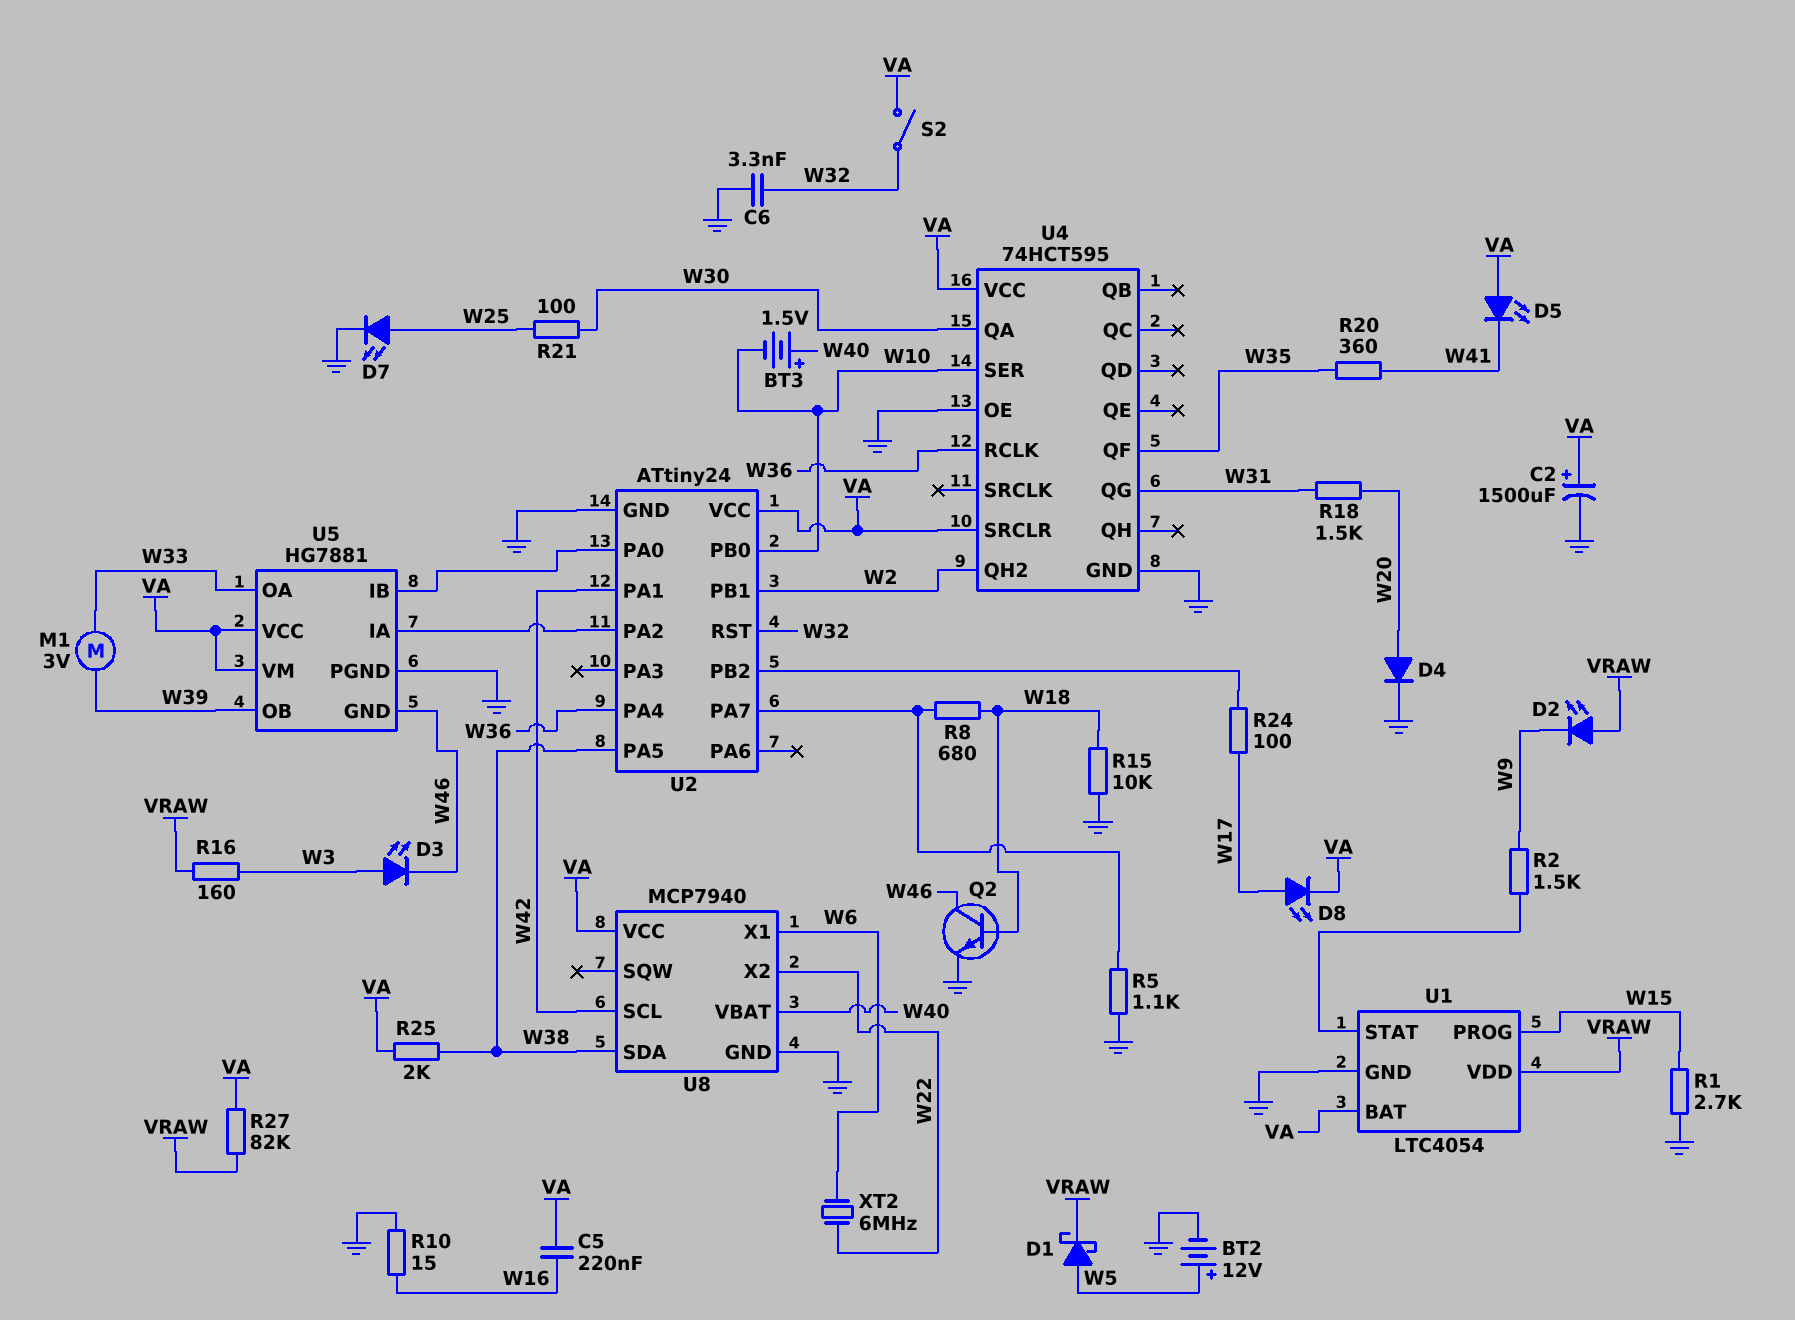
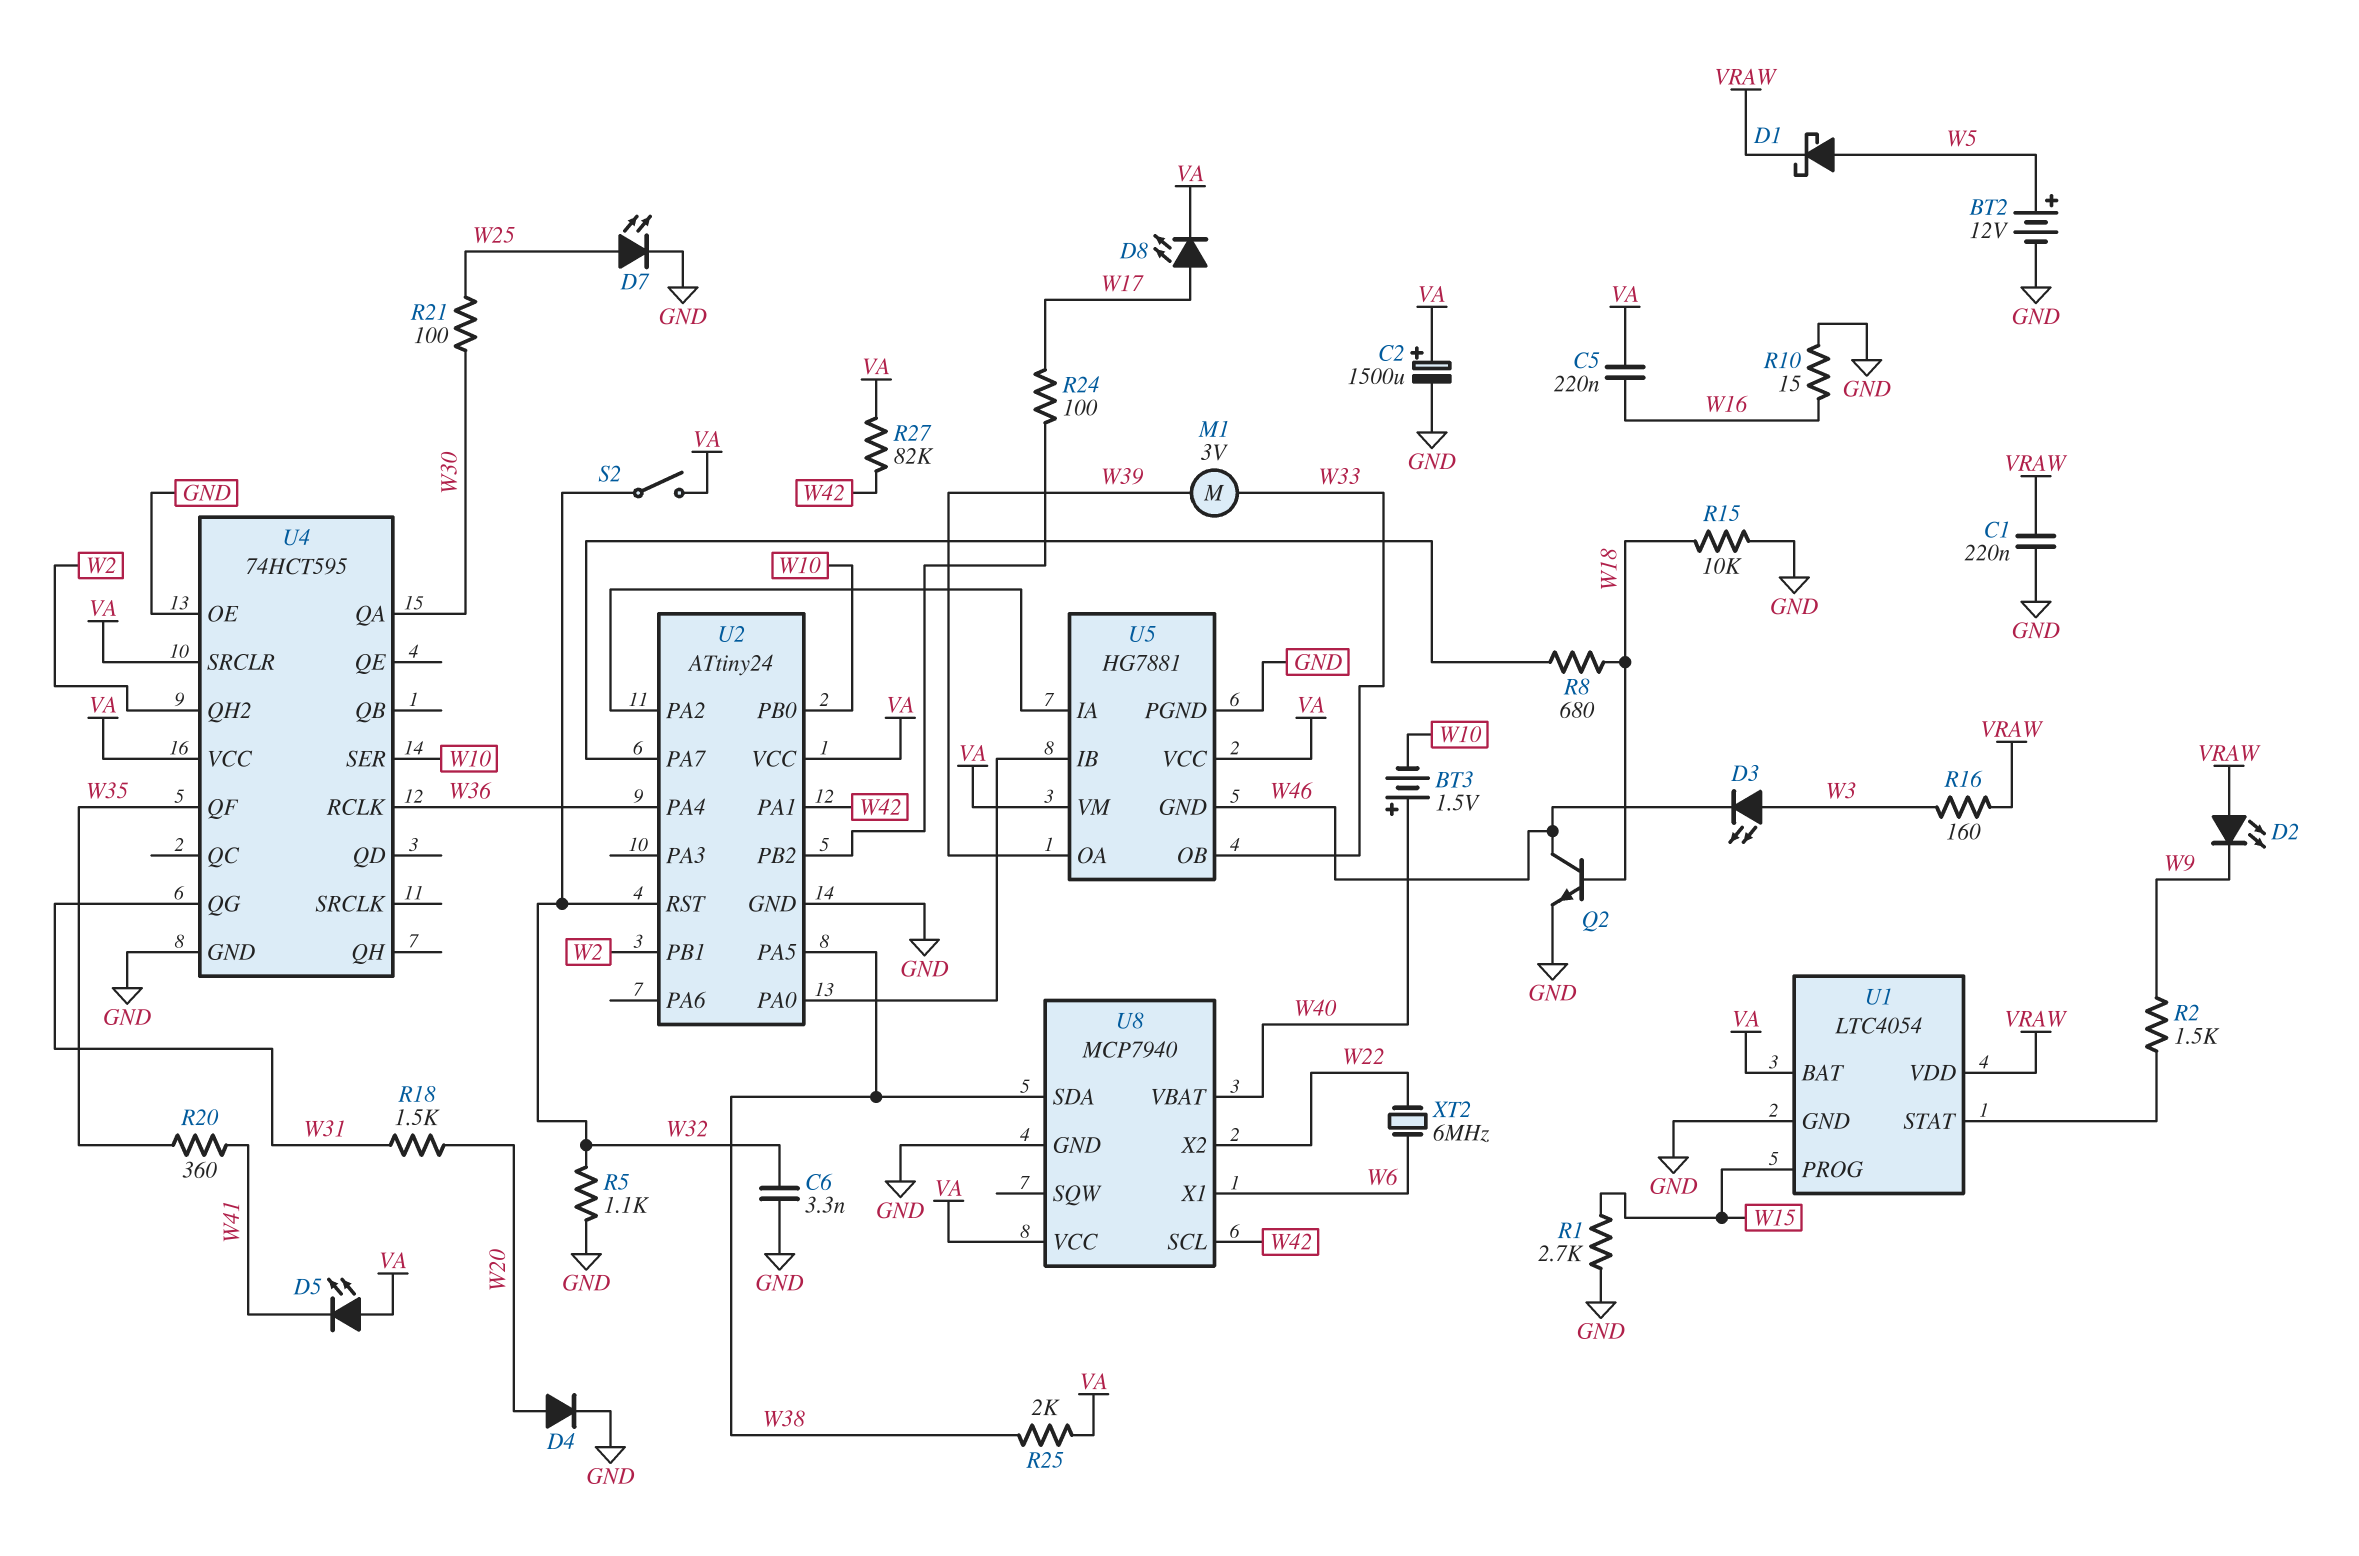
C1: none -> 220nF (GND, VRAW)
R5: 1.1k (GND, U2/PA7) -> 1.1k (GND, W32)
R27: 82k (VA, VRAW) -> 82k (VA, W42)
U5 pin OA: W33 -> W39
U5 pin OB: W39 -> W33

